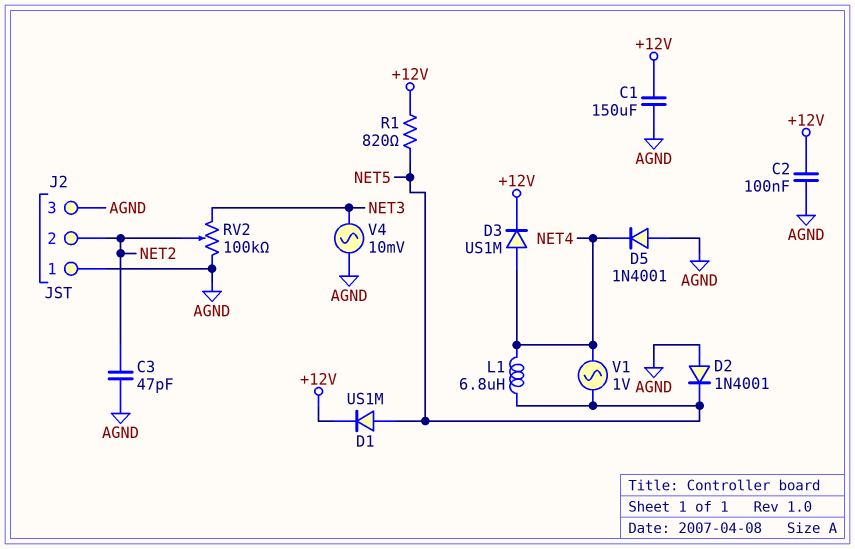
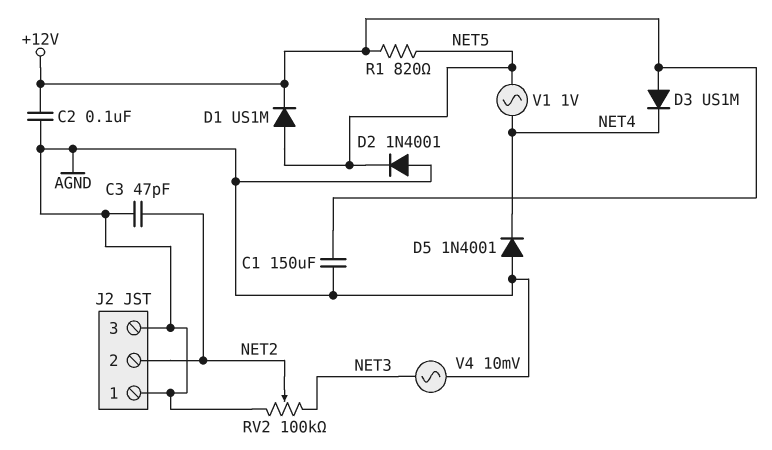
D3: diode US1M (A NET4, K +12V) -> diode US1M (A +12V, K NET4)
L1: 6.8uH (NET4, NET5) -> none

